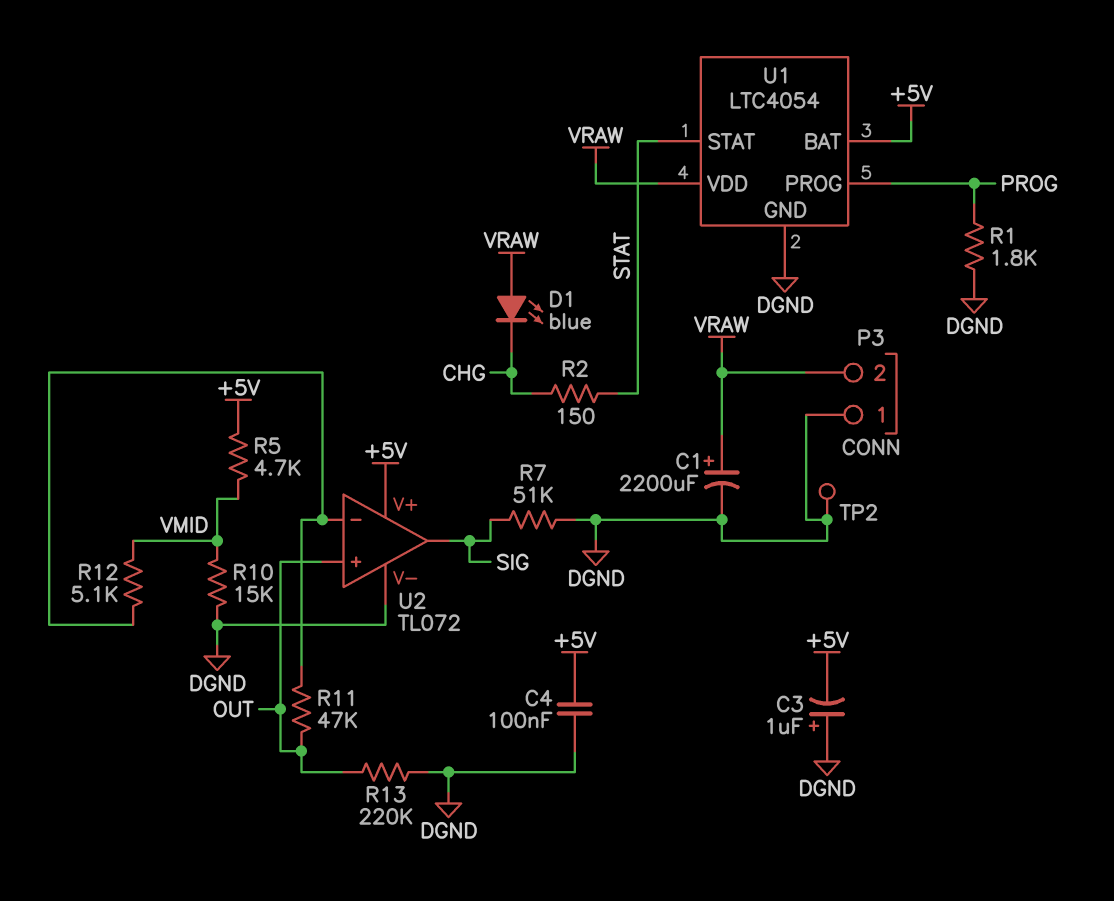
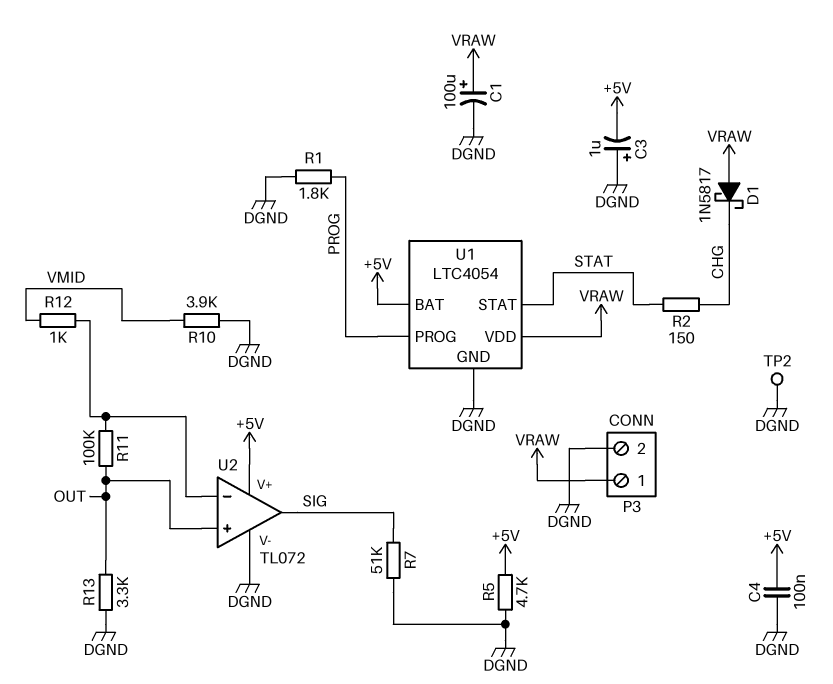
C1: 2200uF (plus VRAW, minus DGND) -> 100uF (plus VRAW, minus DGND)
D1: LED blue (A VRAW, K CHG) -> schottky 1N5817 (A VRAW, K CHG)
P3 pin 1: DGND -> VRAW
P3 pin 2: VRAW -> DGND
R5: 4.7k (+5V, VMID) -> 4.7k (+5V, DGND)
R10: 15k (DGND, VMID) -> 3.9k (DGND, VMID)
R11: 47k (OUT, U2/in-) -> 100k (OUT, U2/in-)
R12: 5.1k (U2/in-, VMID) -> 1k (U2/in-, VMID)
R13: 220k (DGND, OUT) -> 3.3k (DGND, OUT)

